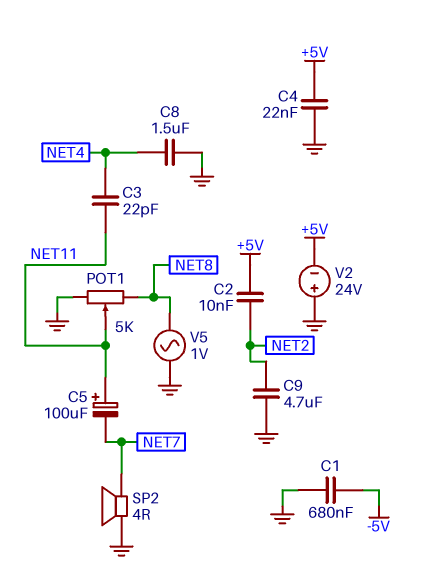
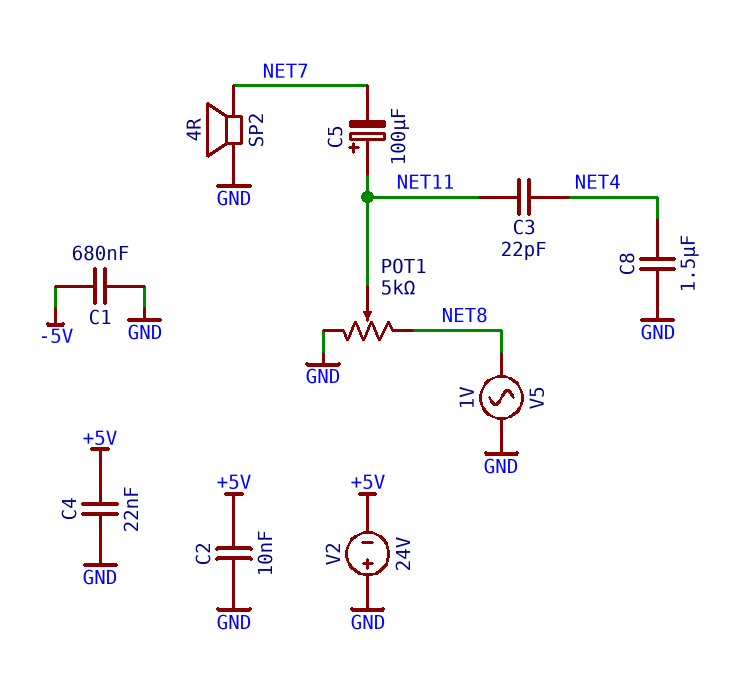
C2: 10nF (+5V, NET2) -> 10nF (+5V, GND)
C9: 4.7uF (GND, NET2) -> none

